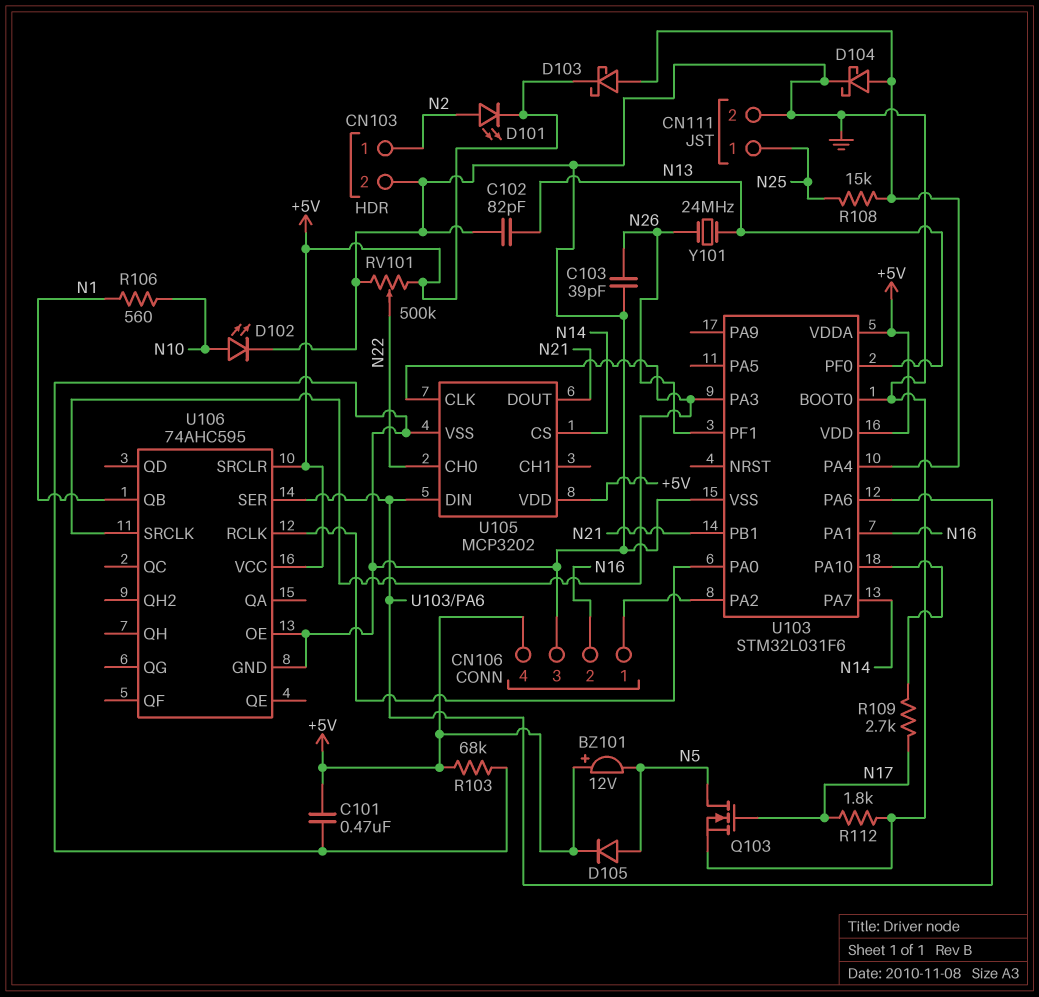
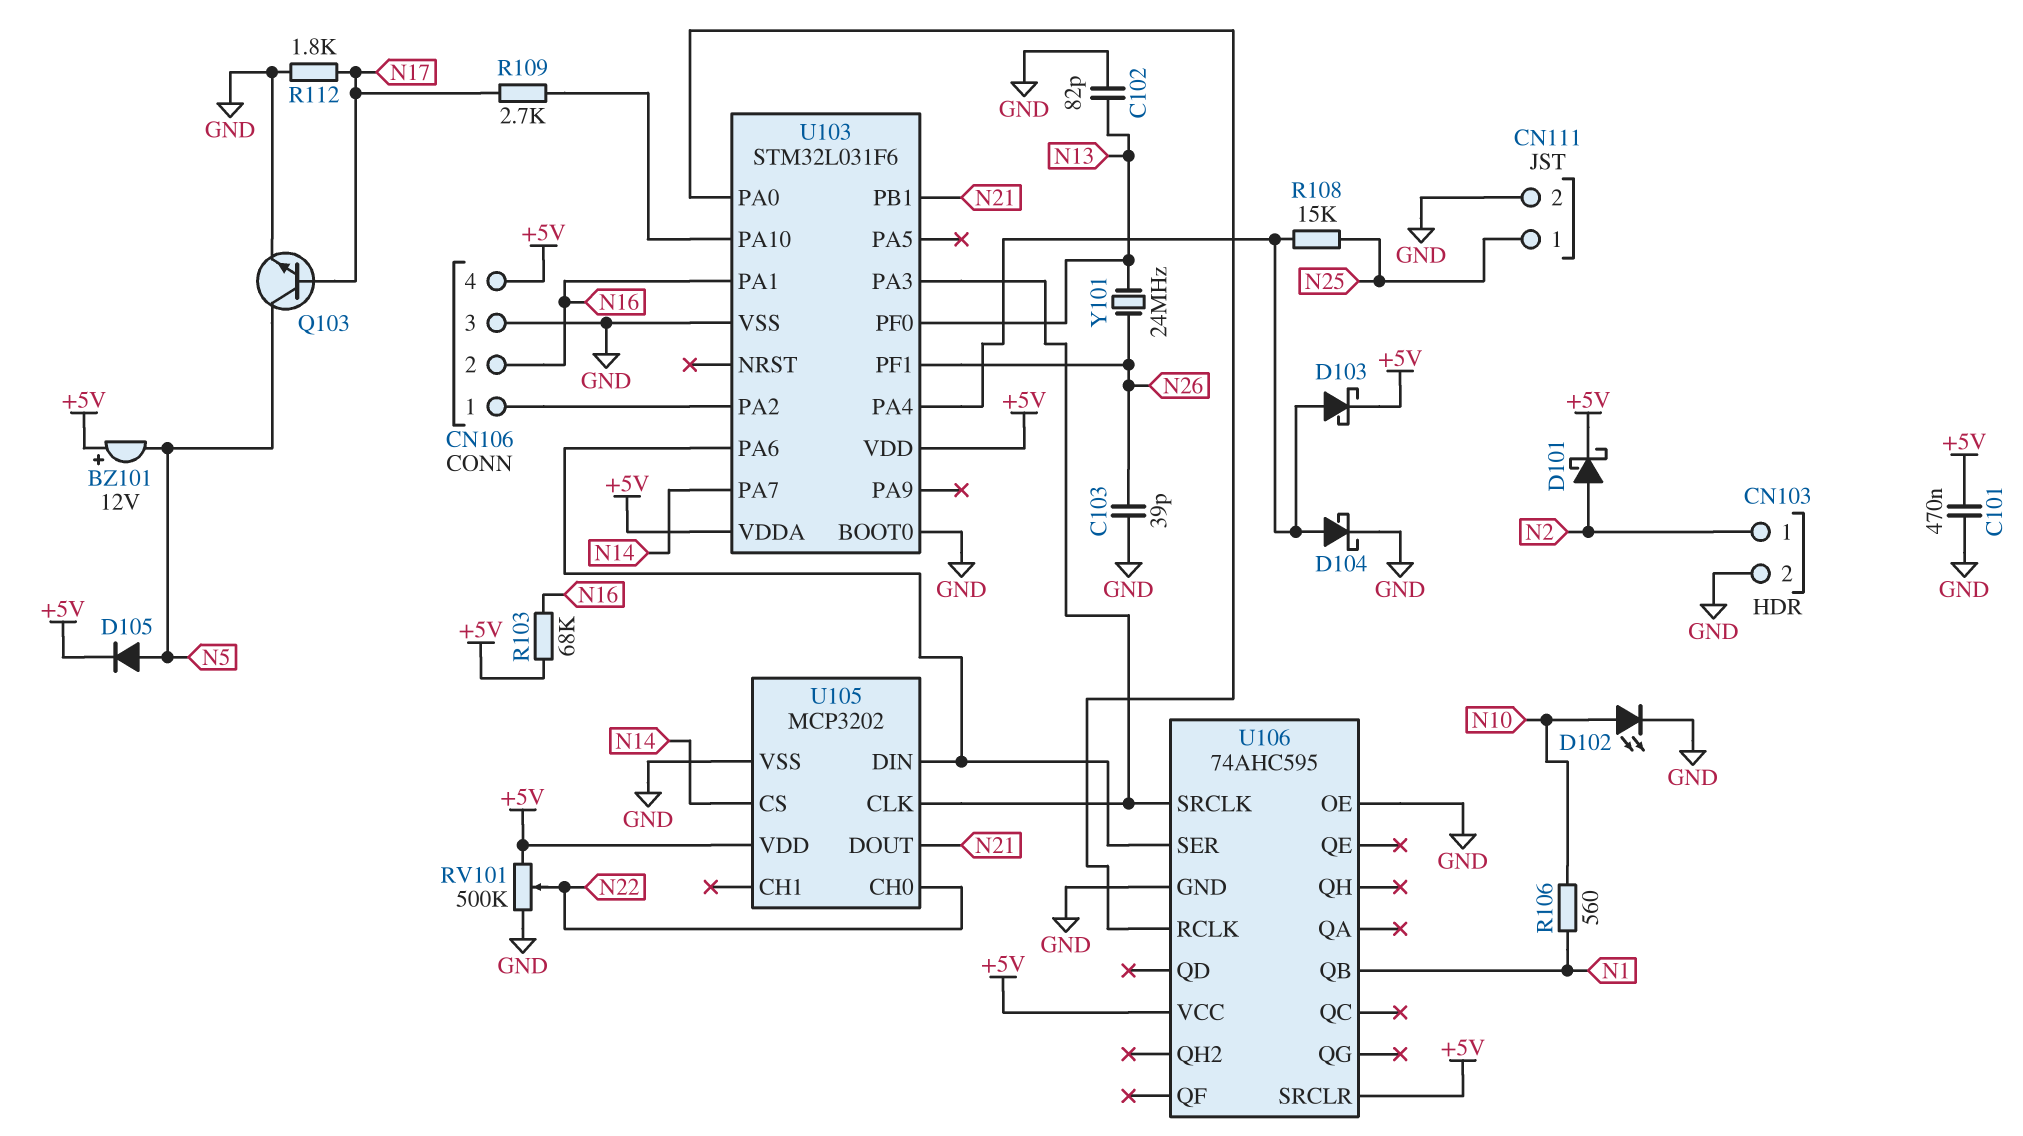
D101: LED (A N2, K +5V) -> schottky (A N2, K +5V)
Q103: NMOS (G N17, D N5, S GND) -> NPN (B N17, C N5, E GND)
R103: 68k (+5V, GND) -> 68k (+5V, N16)

